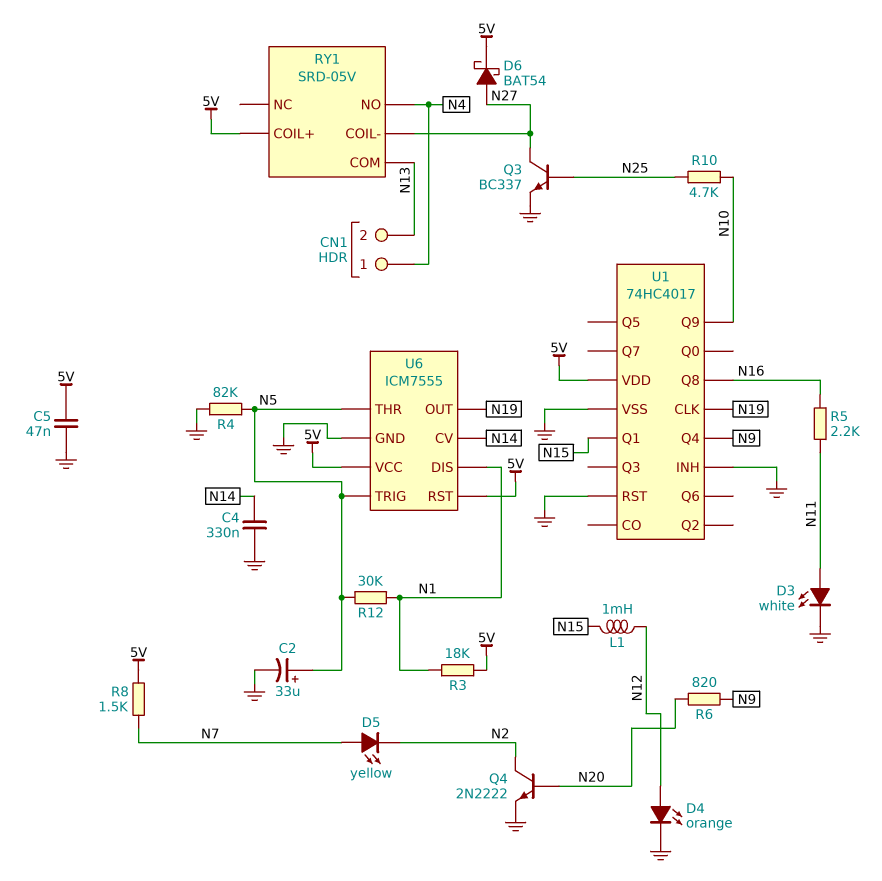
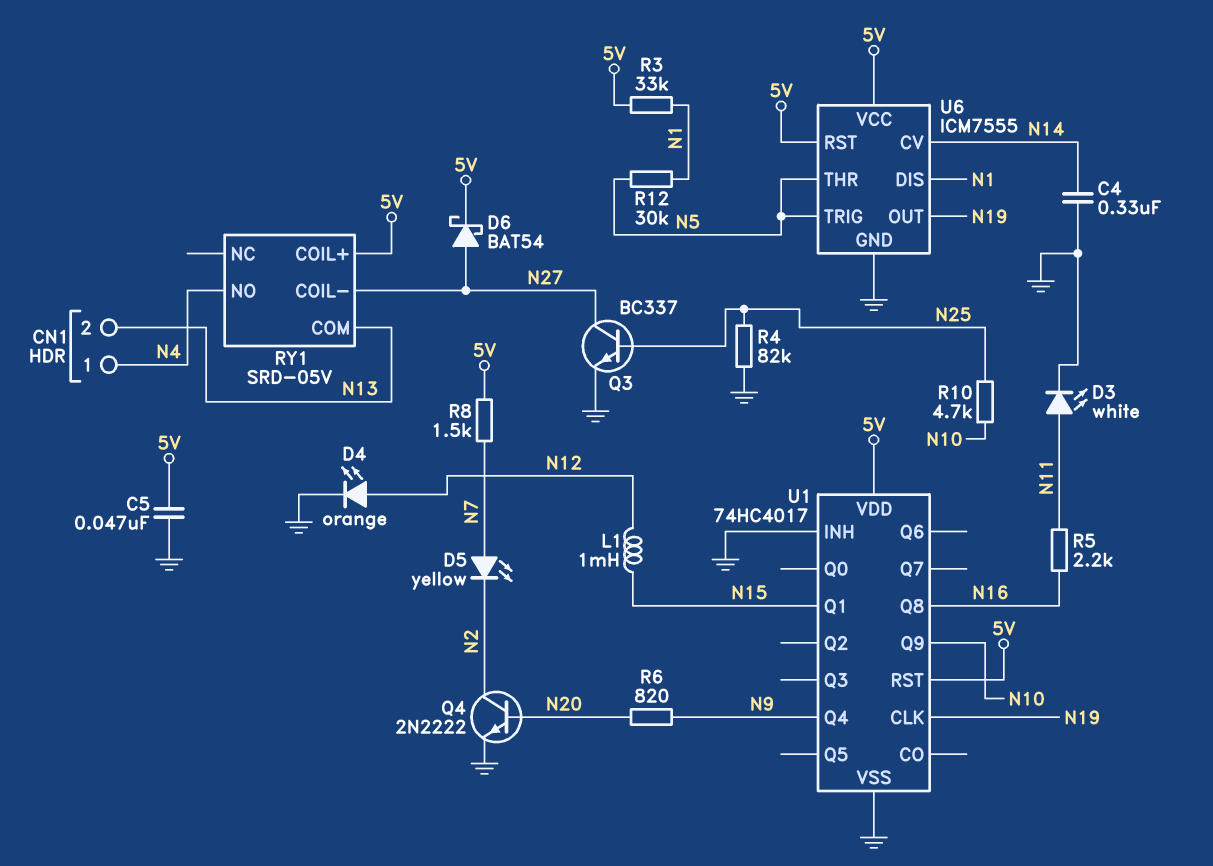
C2: 33uF (plus N5, minus GND) -> none
R3: 18k (5V, N1) -> 33k (5V, N1)
R4: 82k (GND, N5) -> 82k (GND, N25)
U1 pin RST: GND -> 5V

